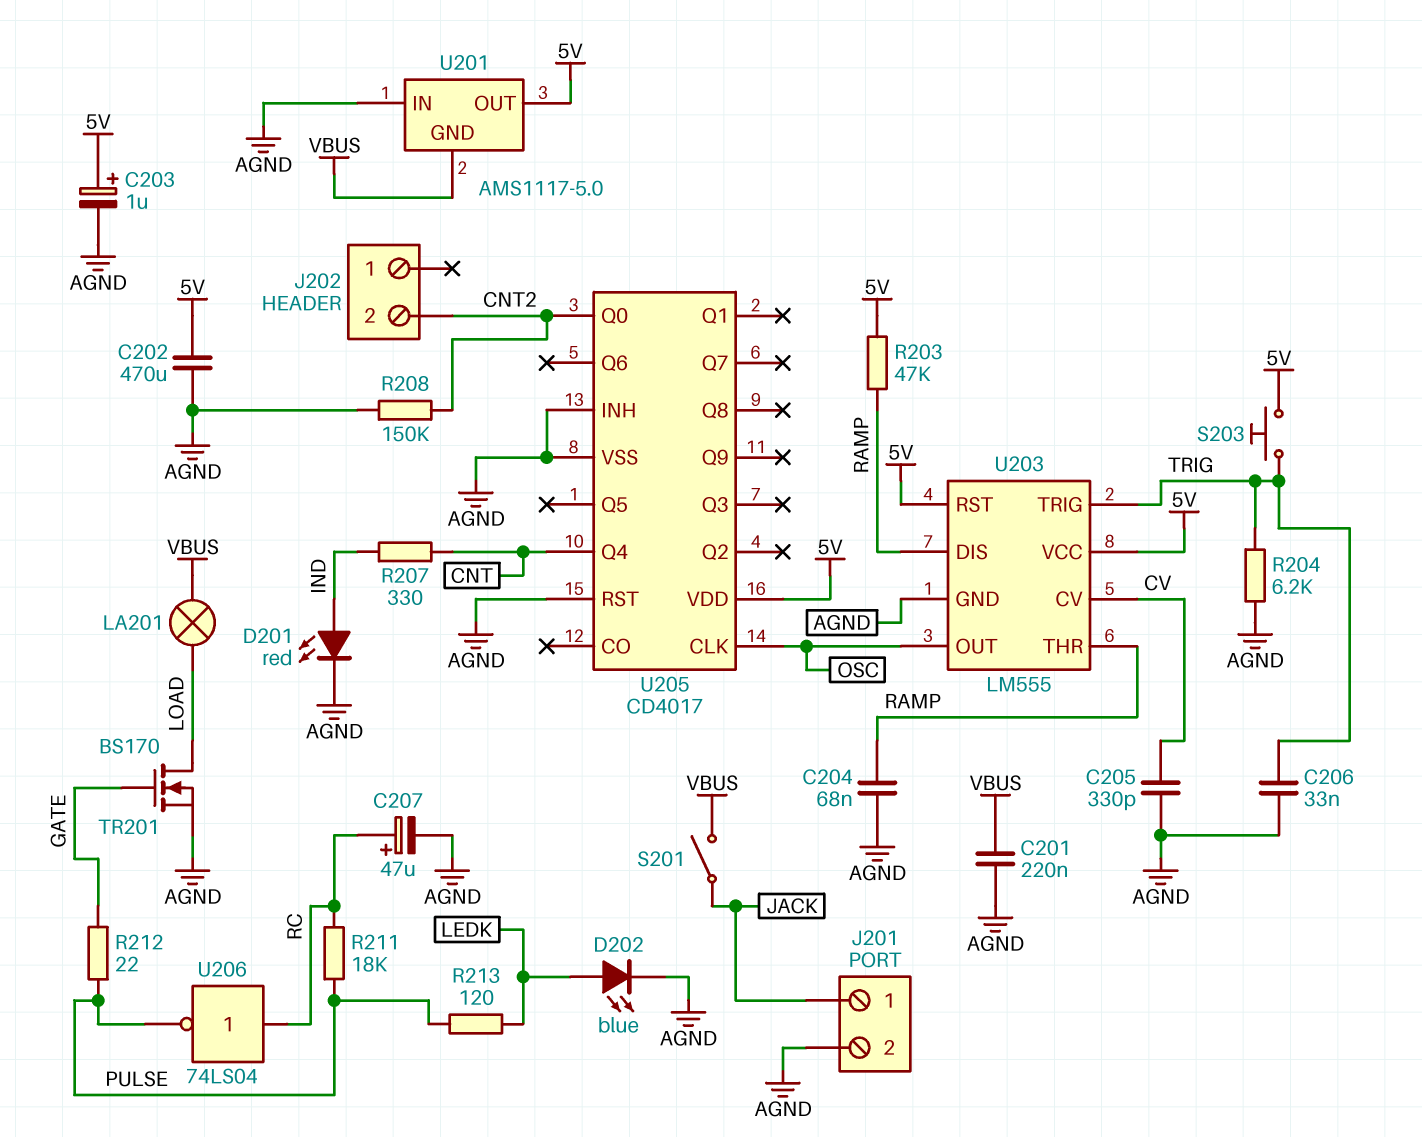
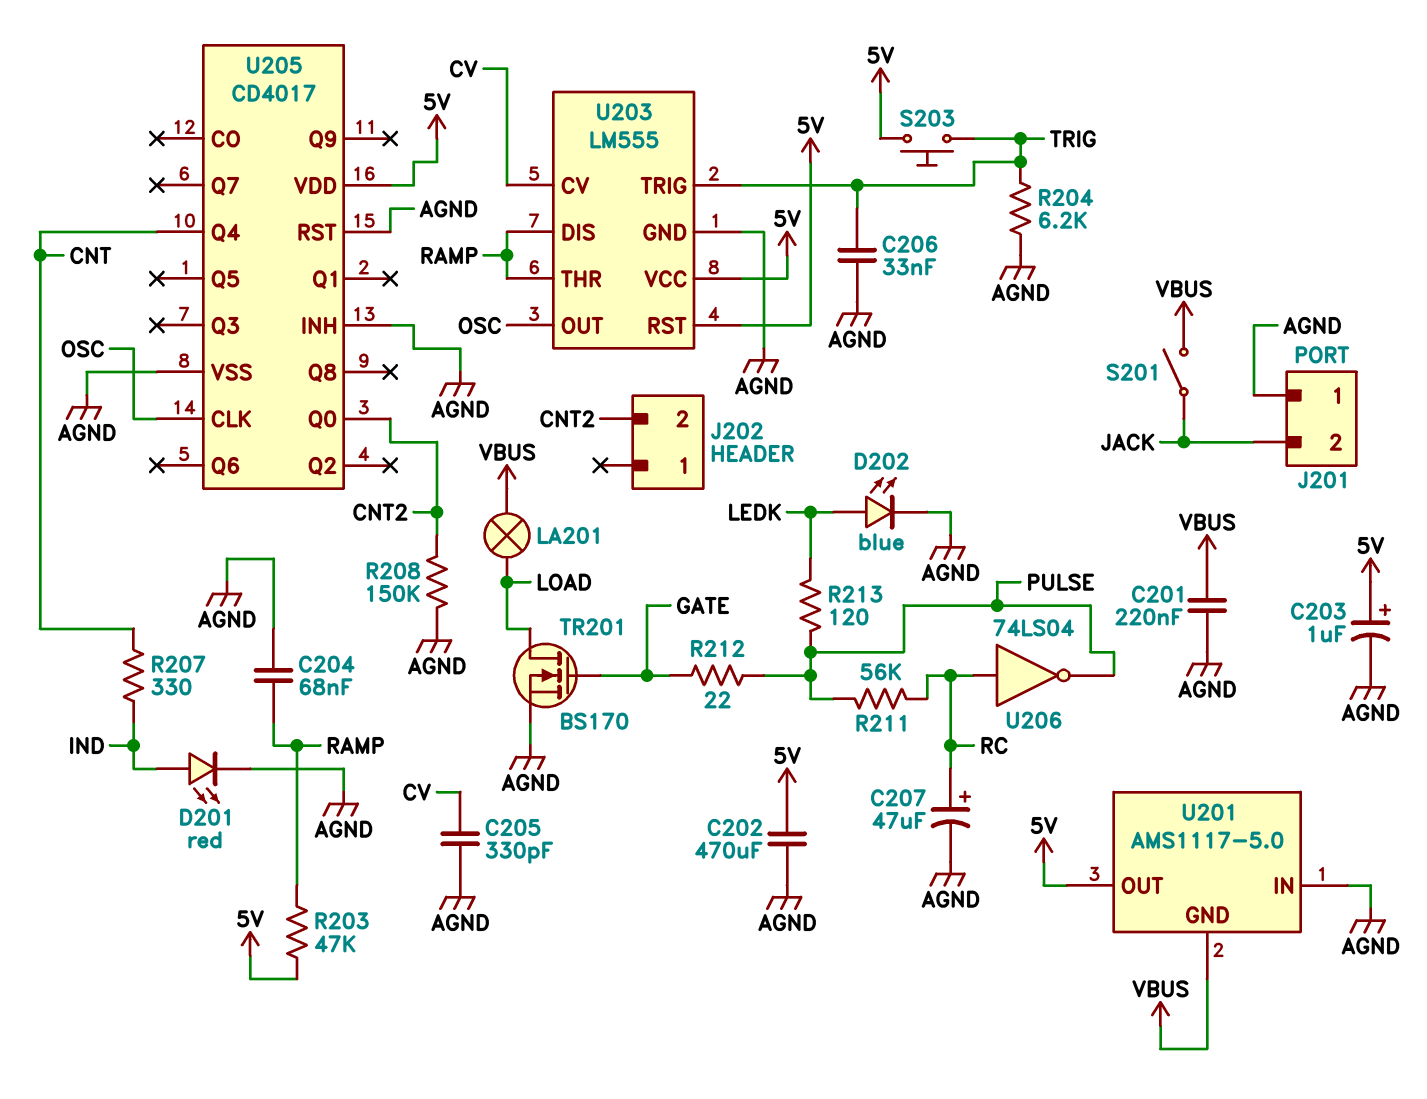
J201 pin 1: JACK -> AGND
J201 pin 2: AGND -> JACK
R211: 18k (PULSE, RC) -> 56k (PULSE, RC)

